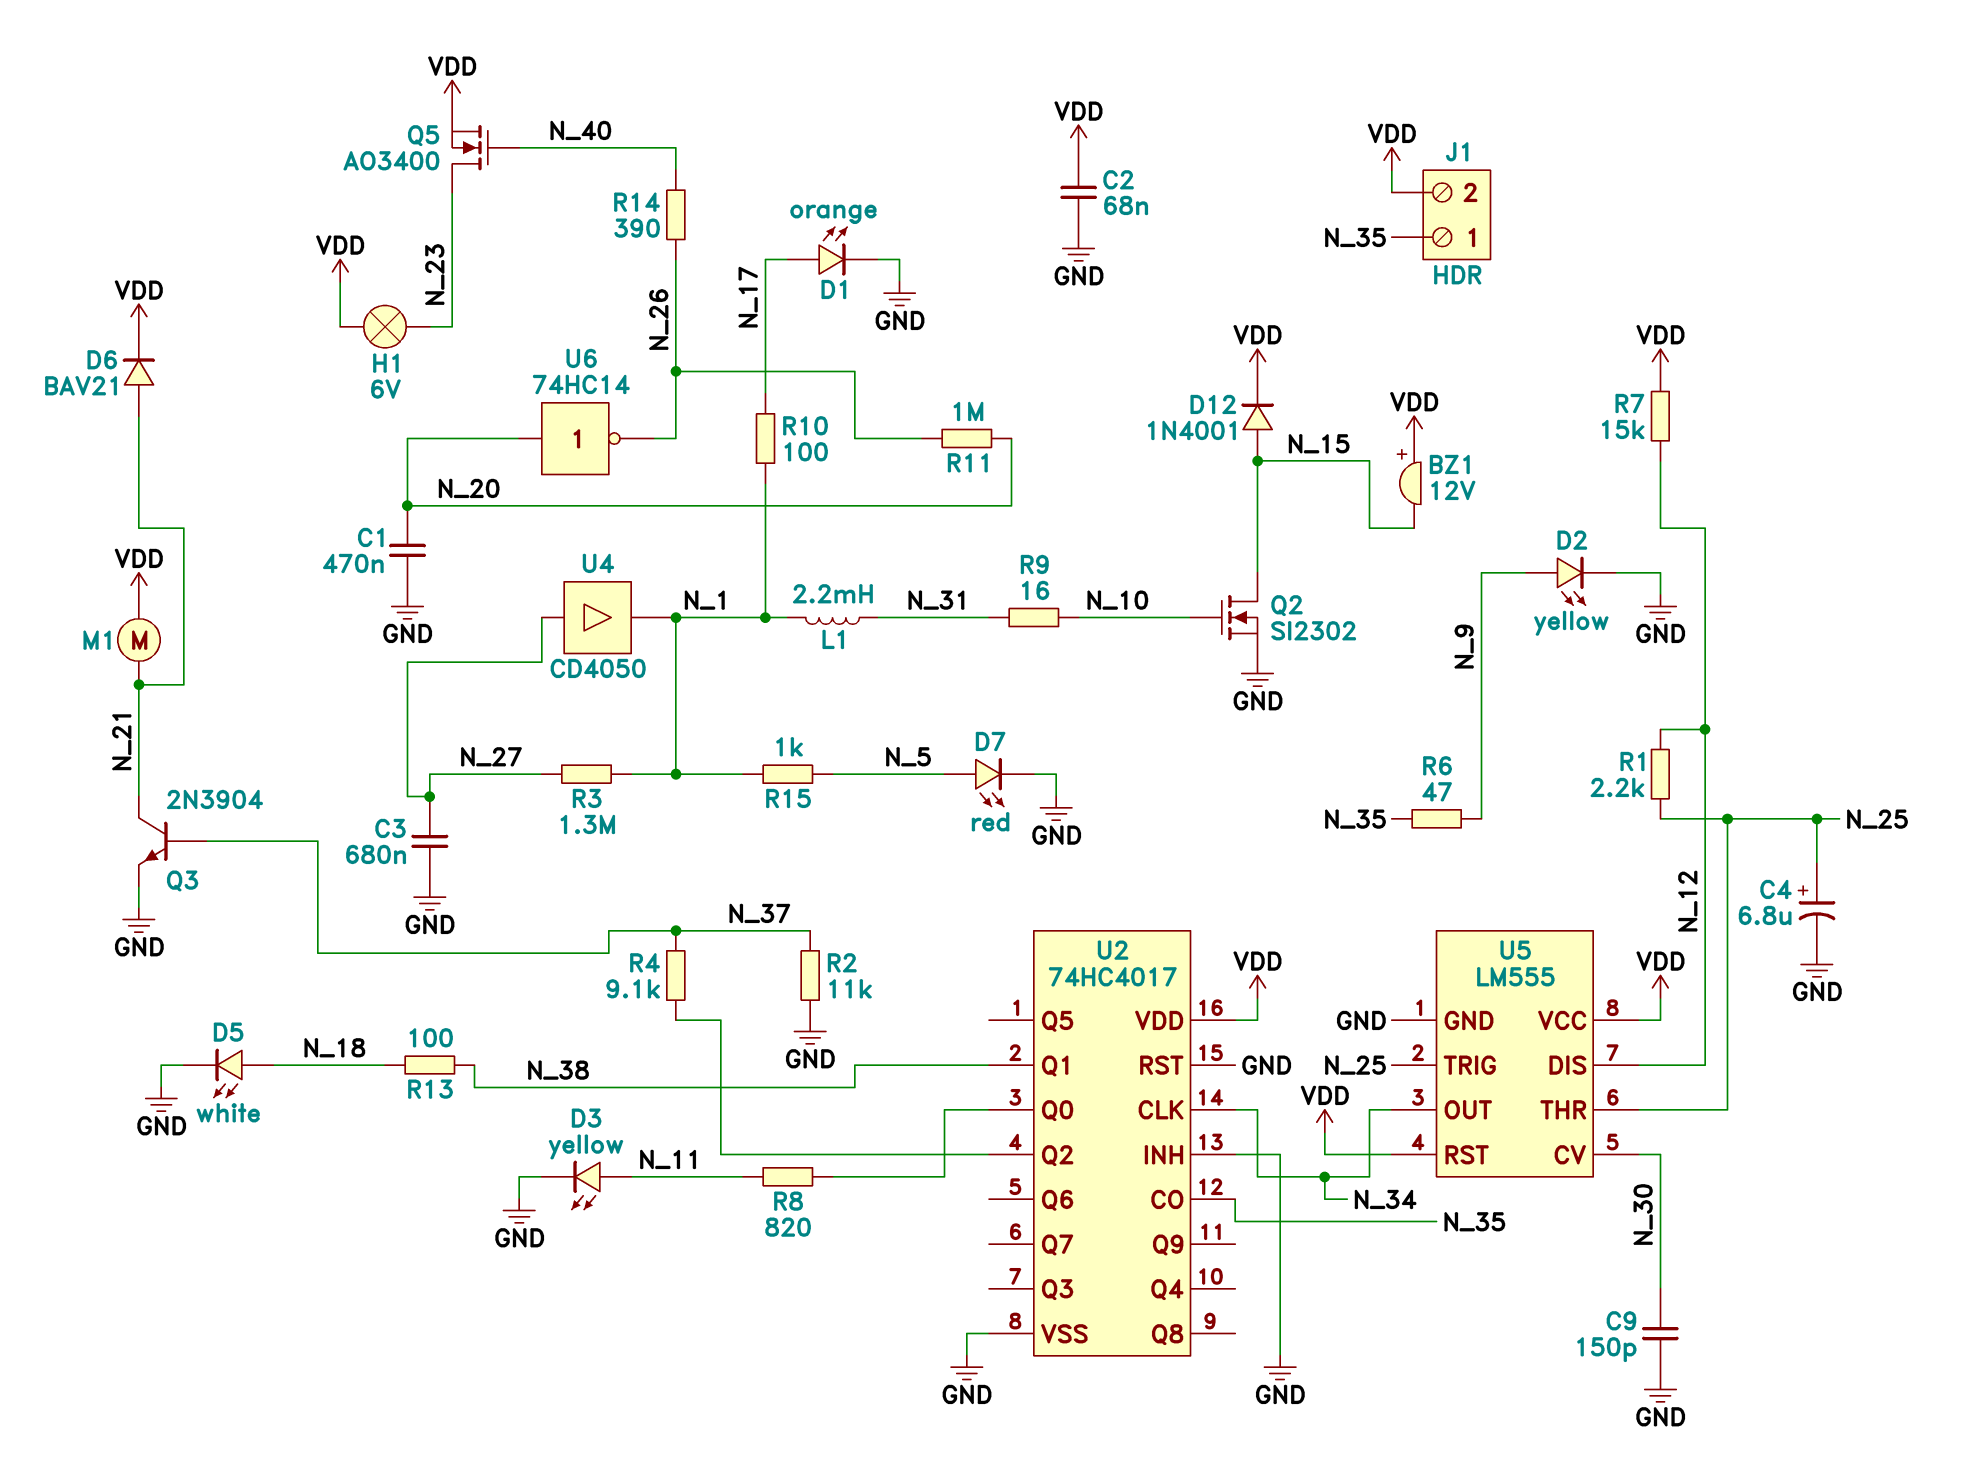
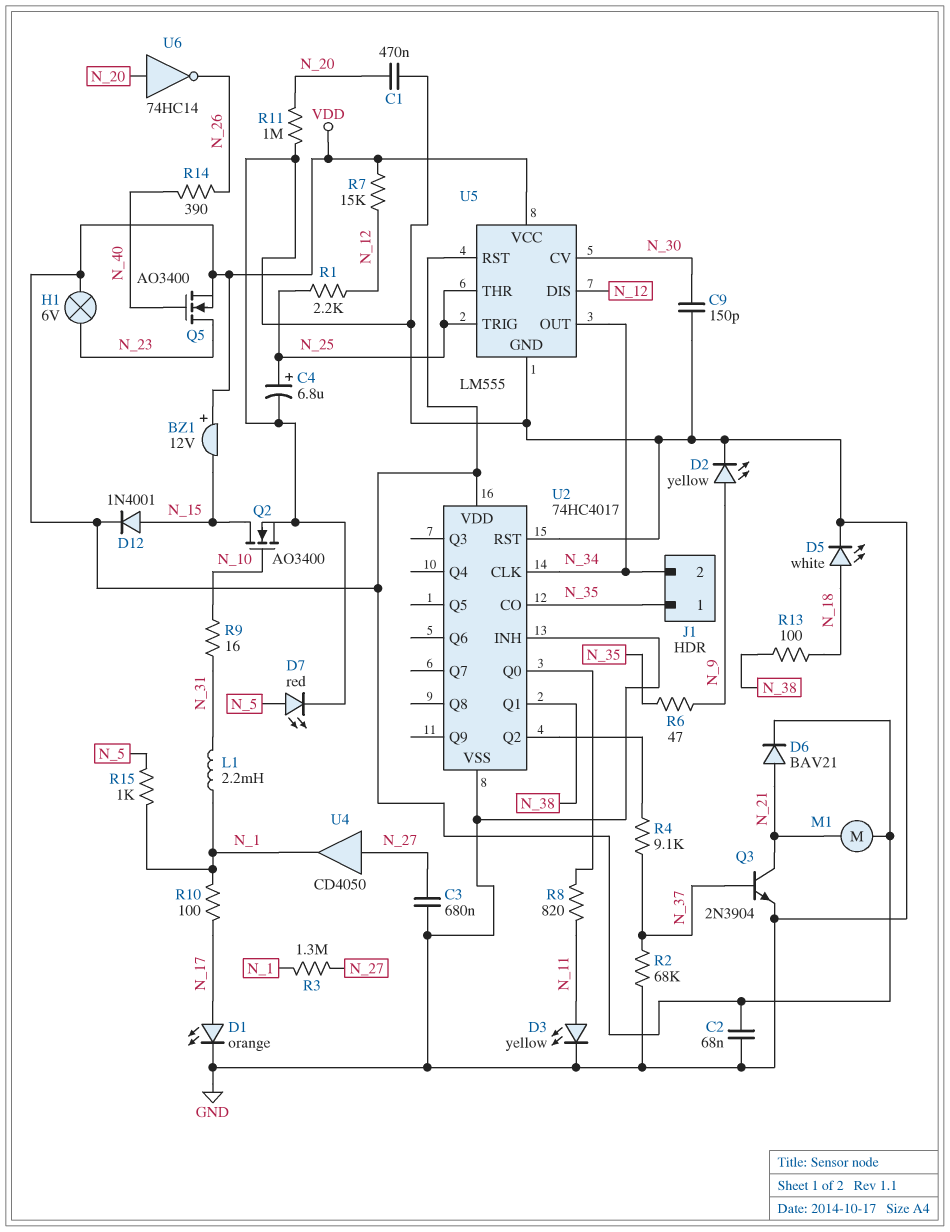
J1 pin 2: VDD -> N_34
Q2: NMOS SI2302 (G N_10, D N_15, S GND) -> NMOS AO3400 (G N_10, D N_15, S GND)
R2: 11k (GND, N_37) -> 68k (GND, N_37)
R11: 1M (N_20, N_26) -> 1M (GND, N_20)

